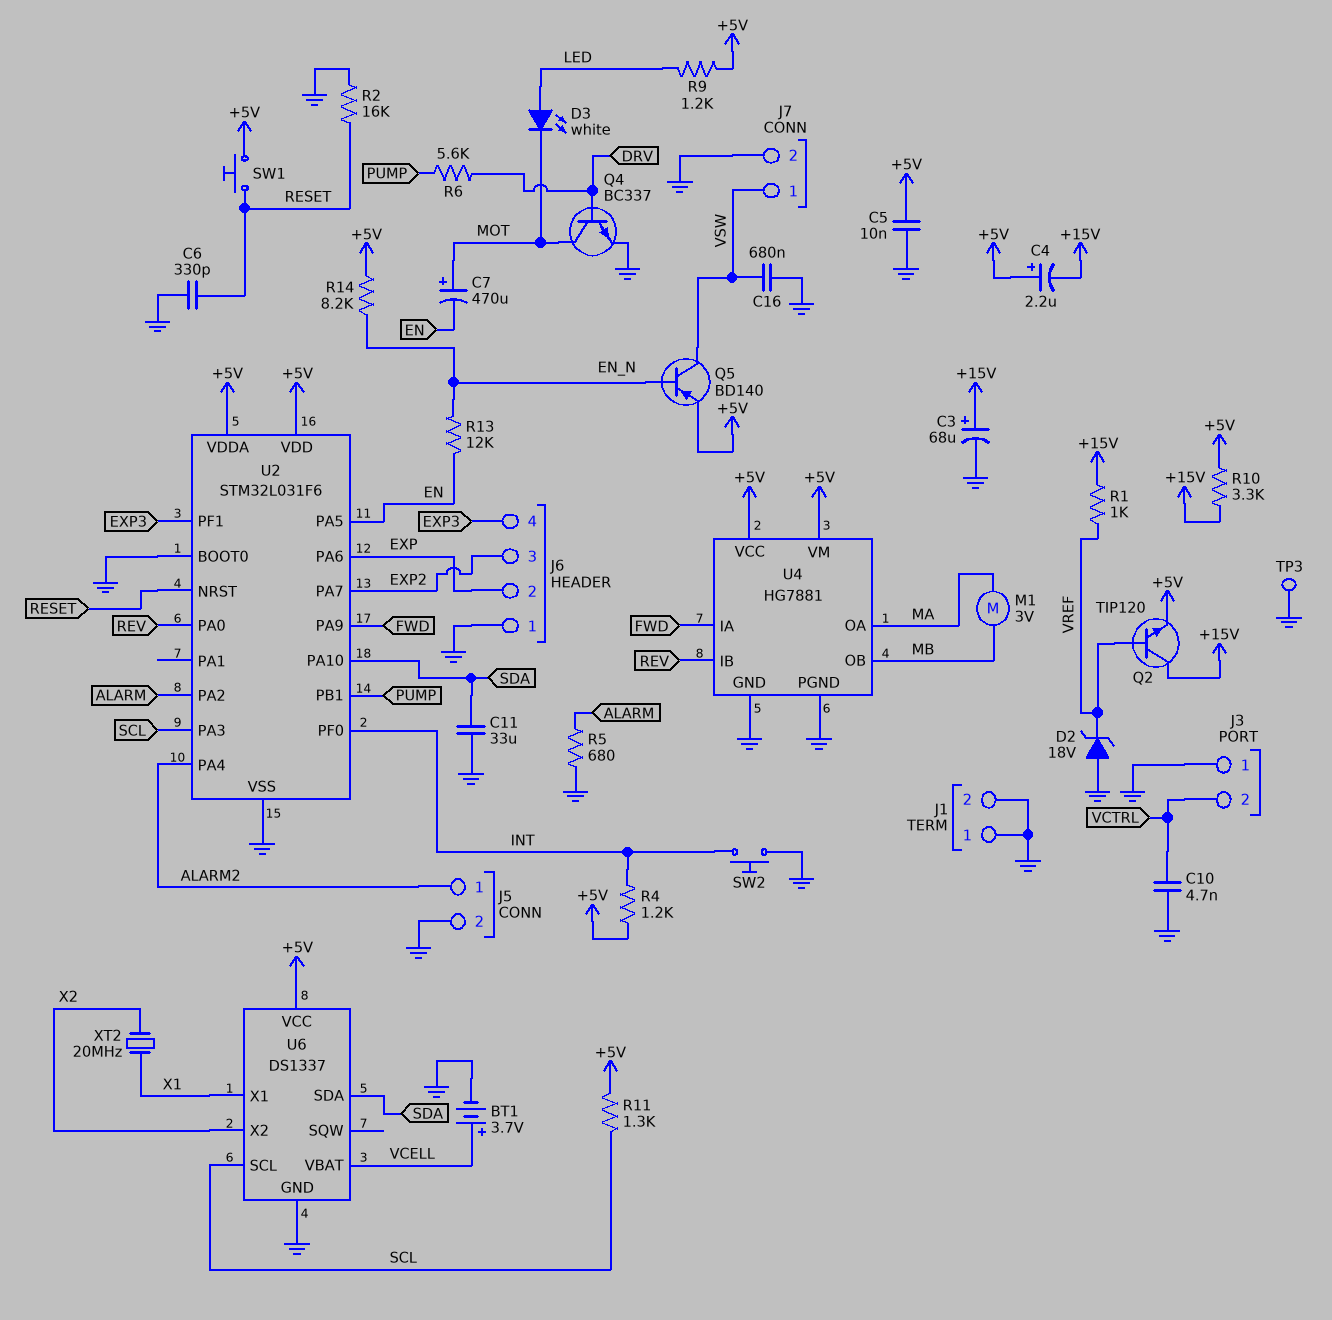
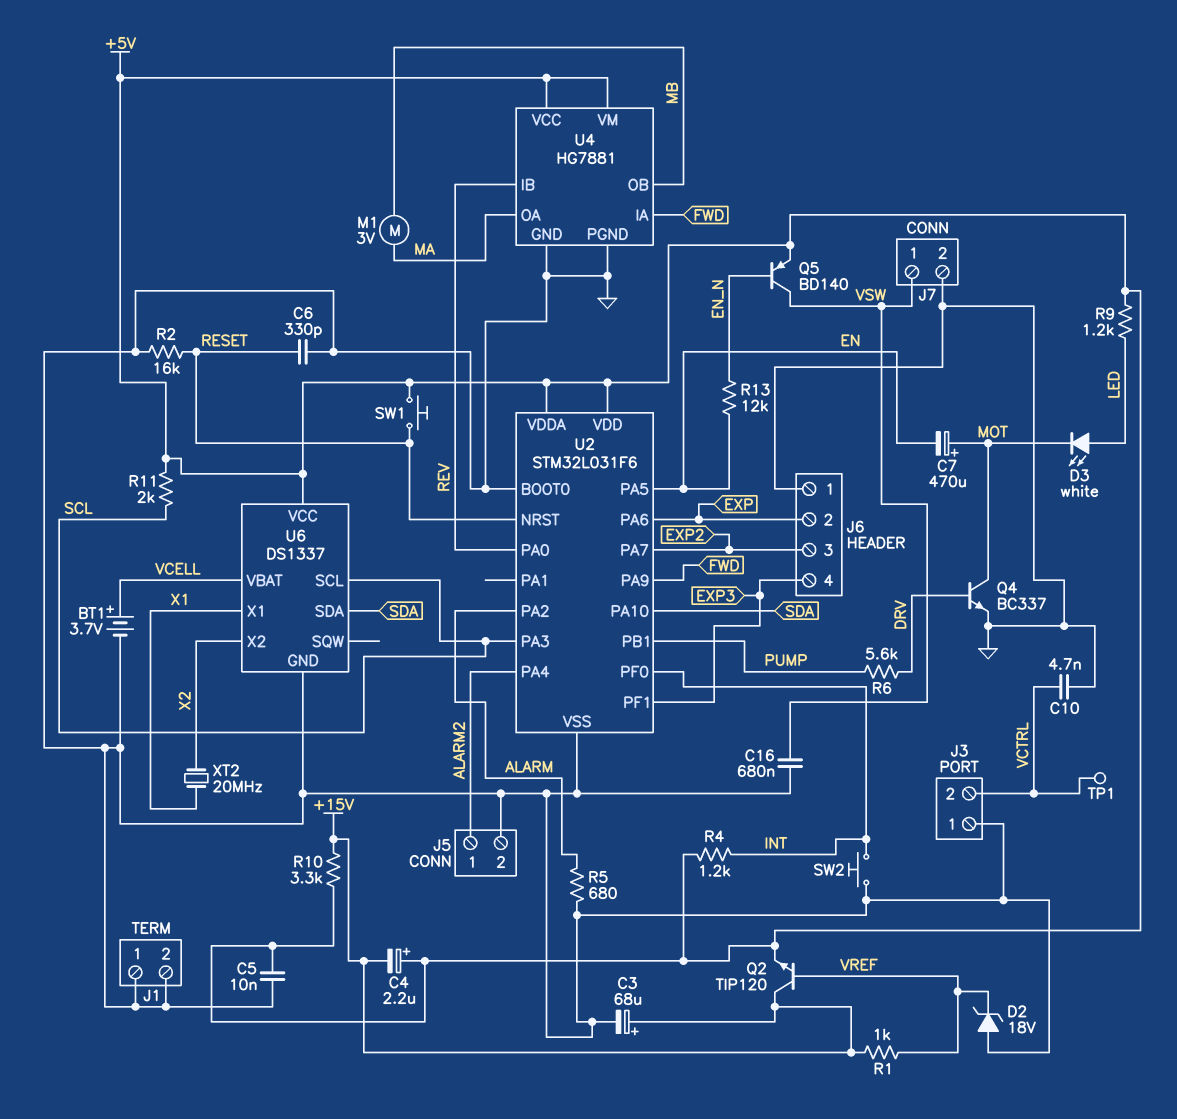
C11: 33uF (GND, SDA) -> none
R11: 1.3k (+5V, SCL) -> 2k (+5V, SCL)
R14: 8.2k (+5V, EN_N) -> none
TP1: none -> test point (VCTRL)
TP3: test point (GND) -> none

